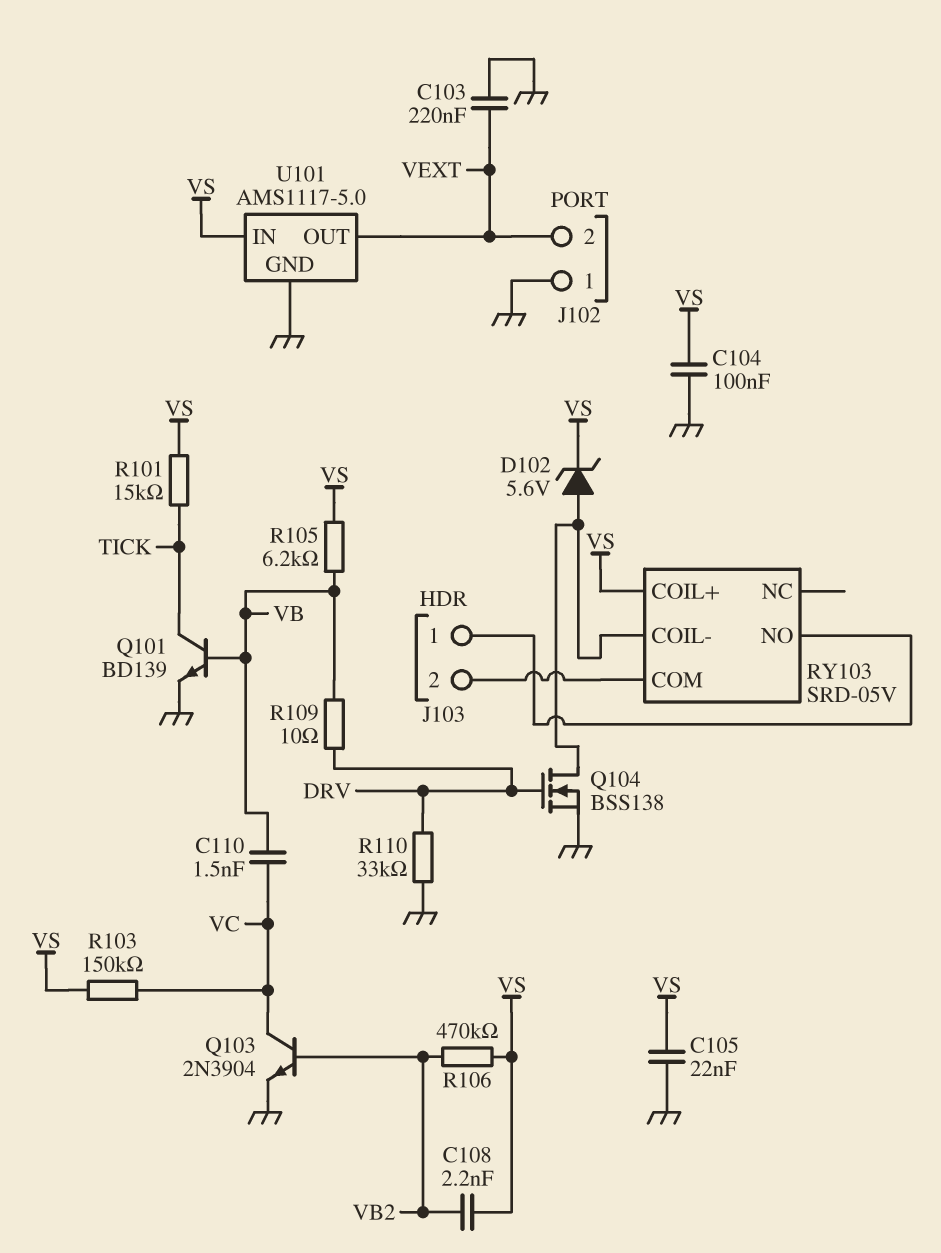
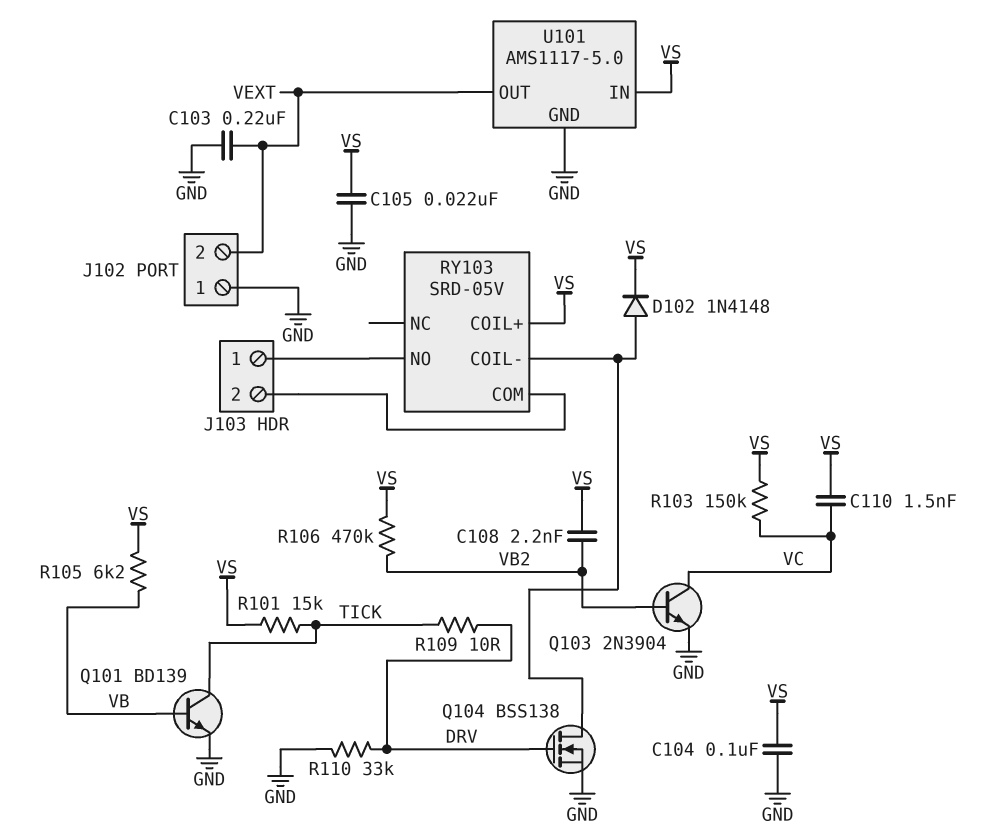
C110: 1.5nF (VB, VC) -> 1.5nF (VC, VS)
D102: zener 5.6V (A RY103/COIL-, K VS) -> diode 1N4148 (A RY103/COIL-, K VS)
R109: 10 (DRV, VB) -> 10 (DRV, TICK)

